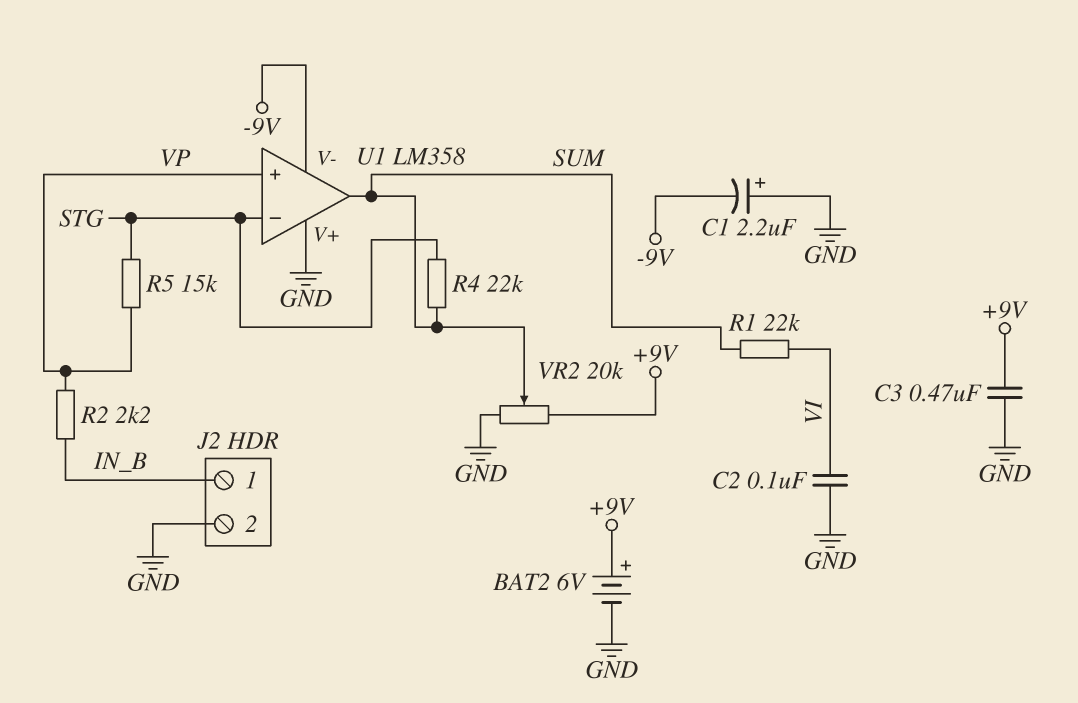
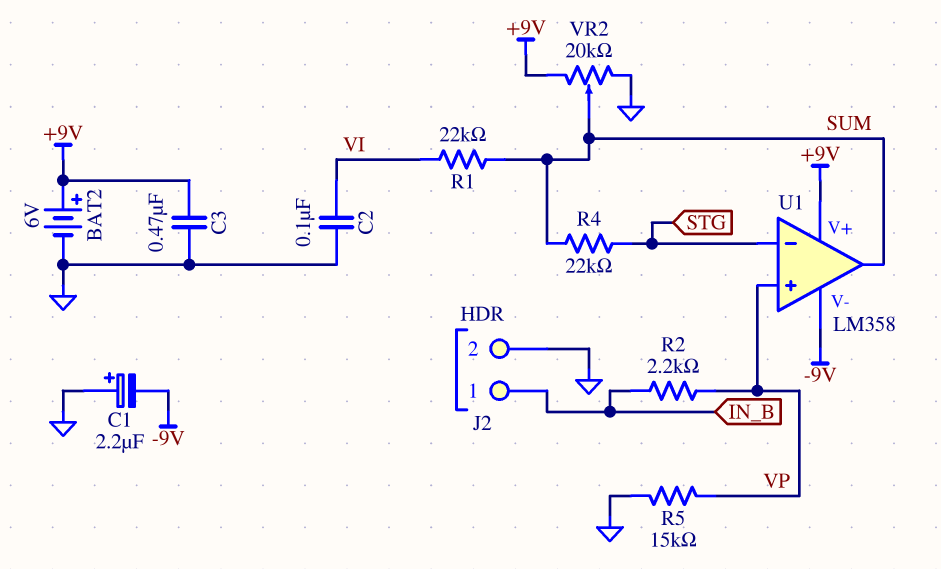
R5: 15k (STG, VP) -> 15k (GND, VP)
U1 pin V+: GND -> +9V

